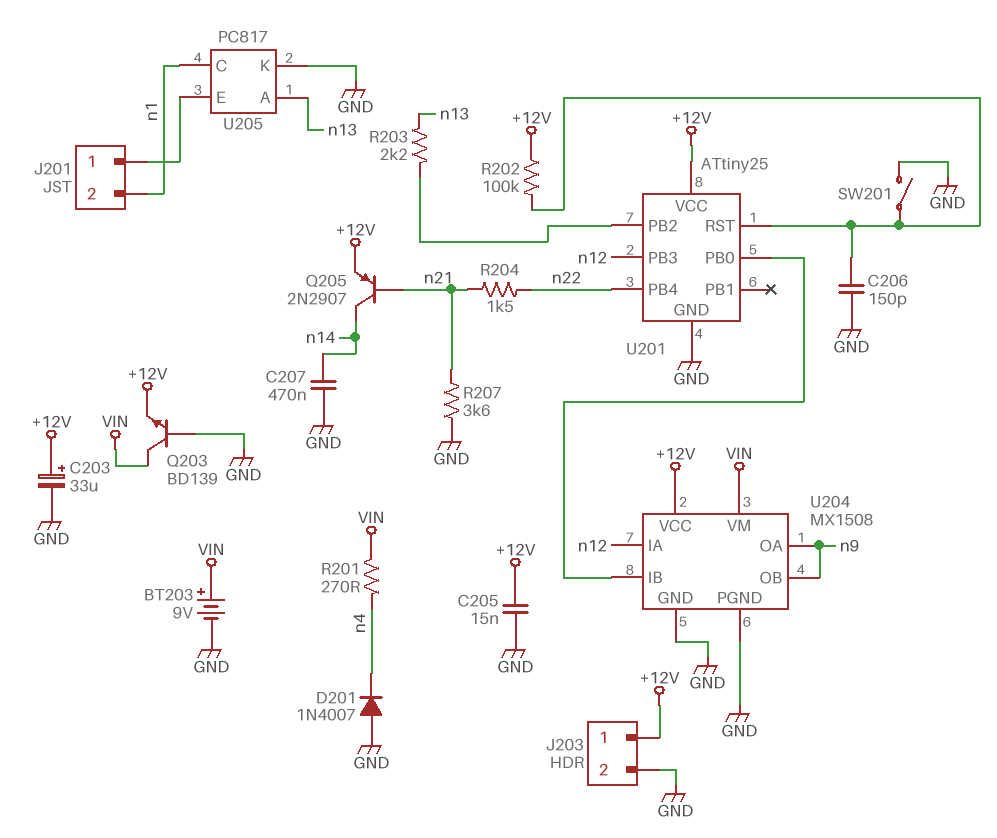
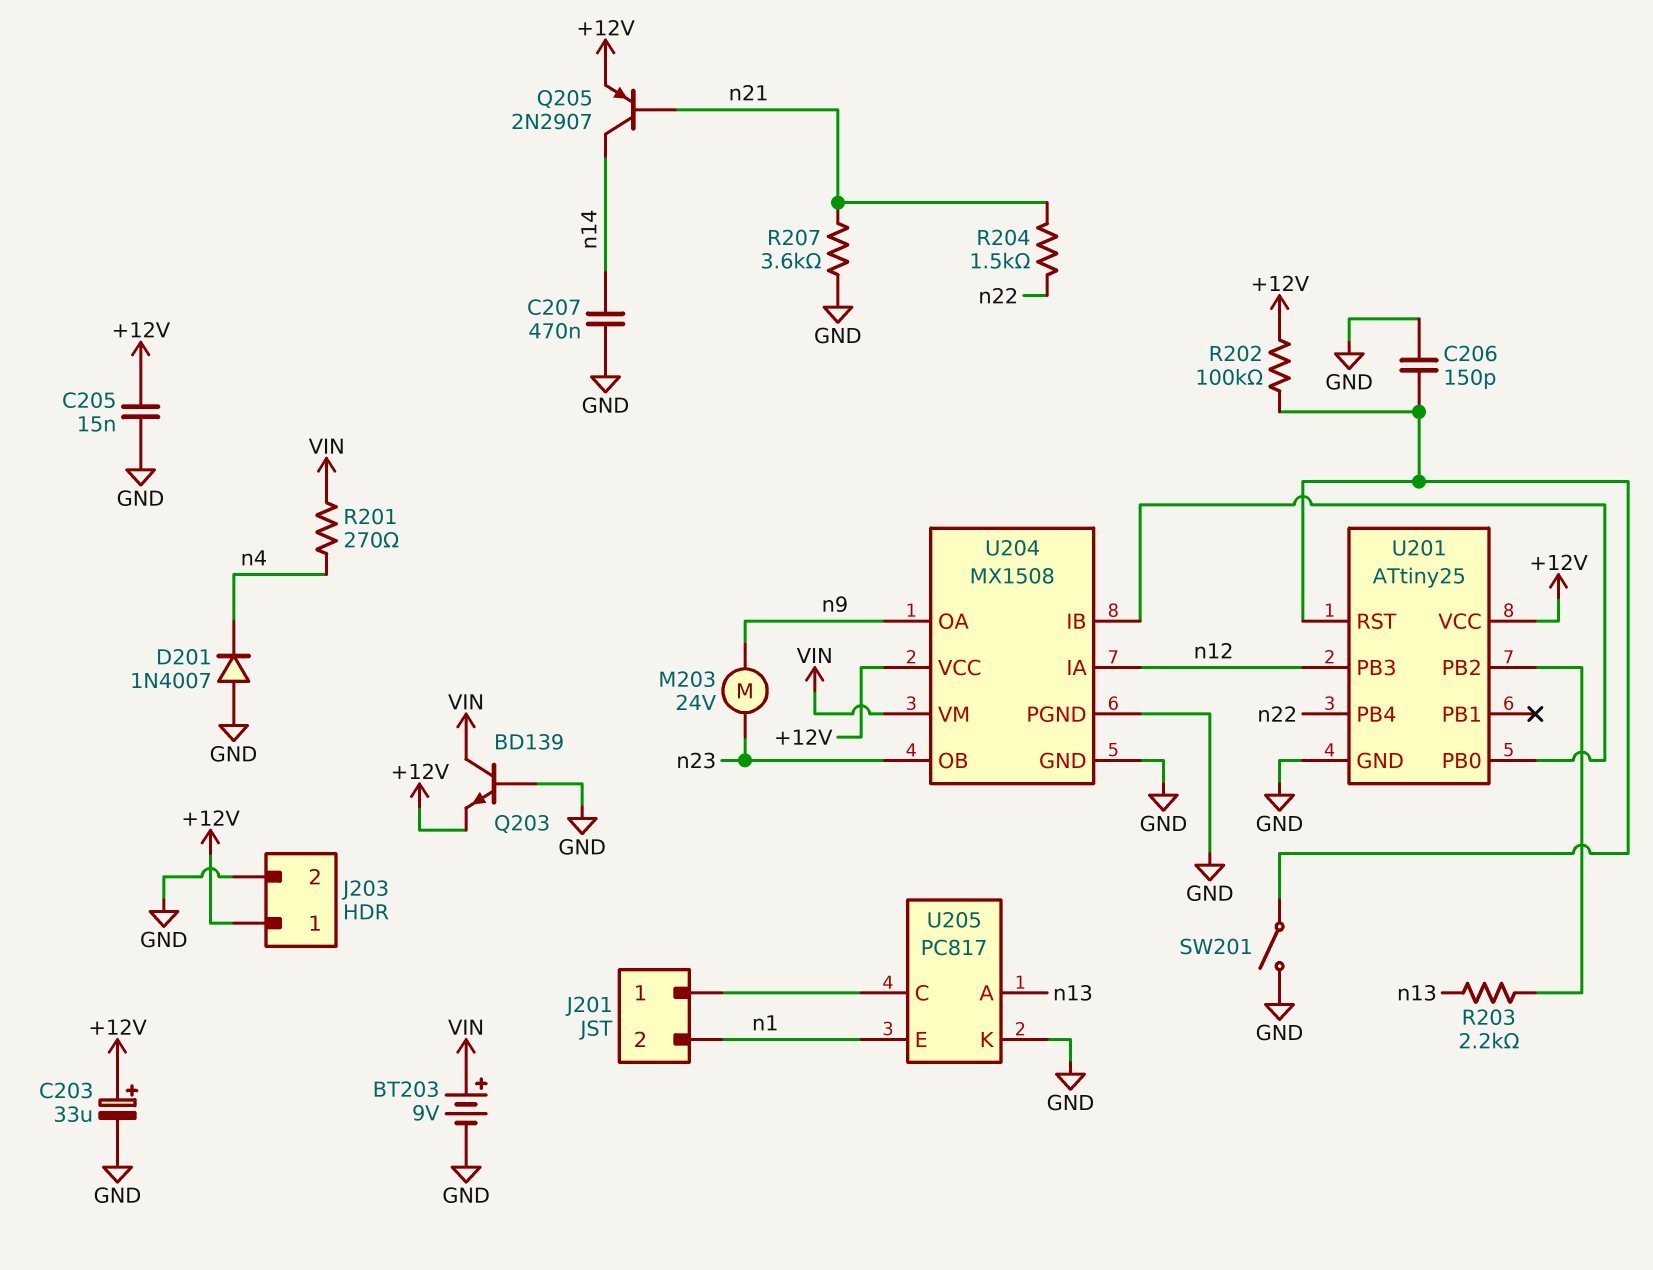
M203: none -> motor 24V (n9, n23)
U204 pin OB: n9 -> n23
U205 pin C: n1 -> J201/1
U205 pin E: J201/1 -> n1

